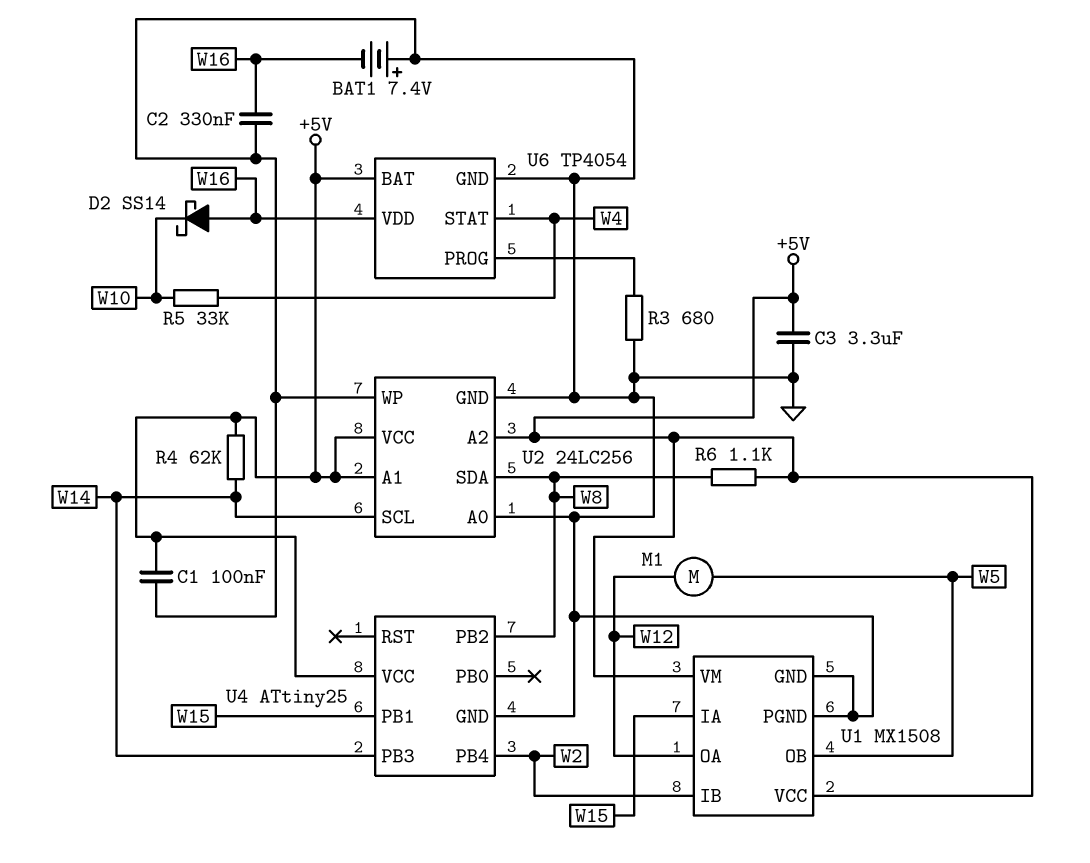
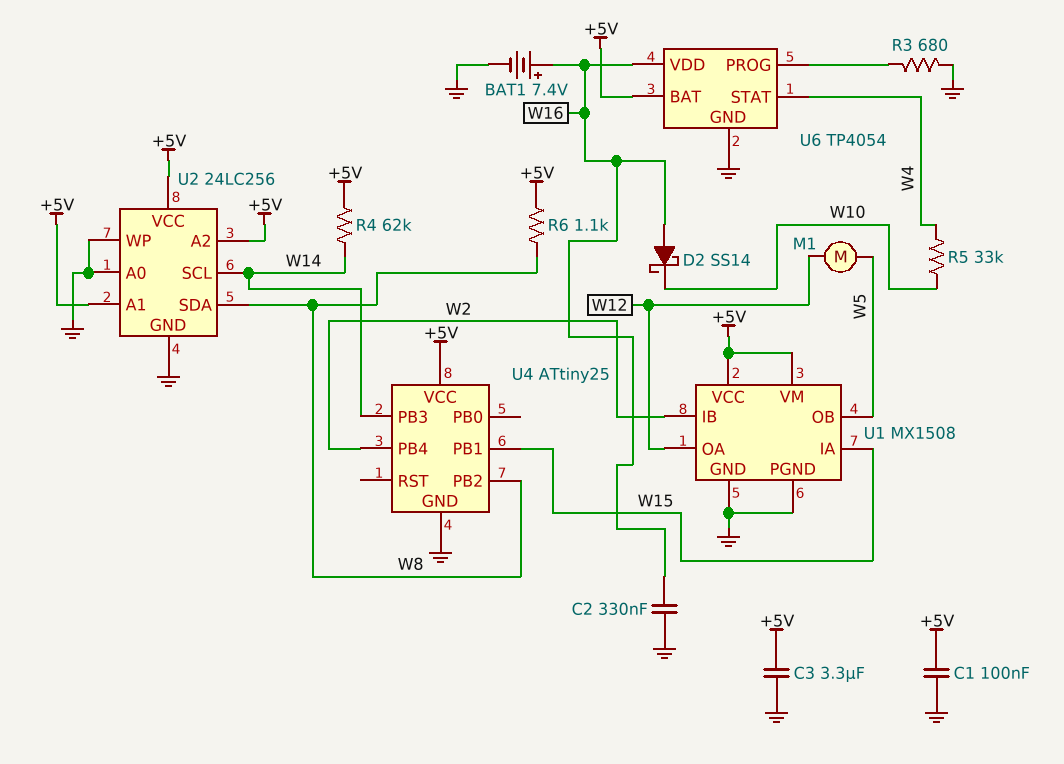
BAT1: 7.4V (plus GND, minus W16) -> 7.4V (plus W16, minus GND)

